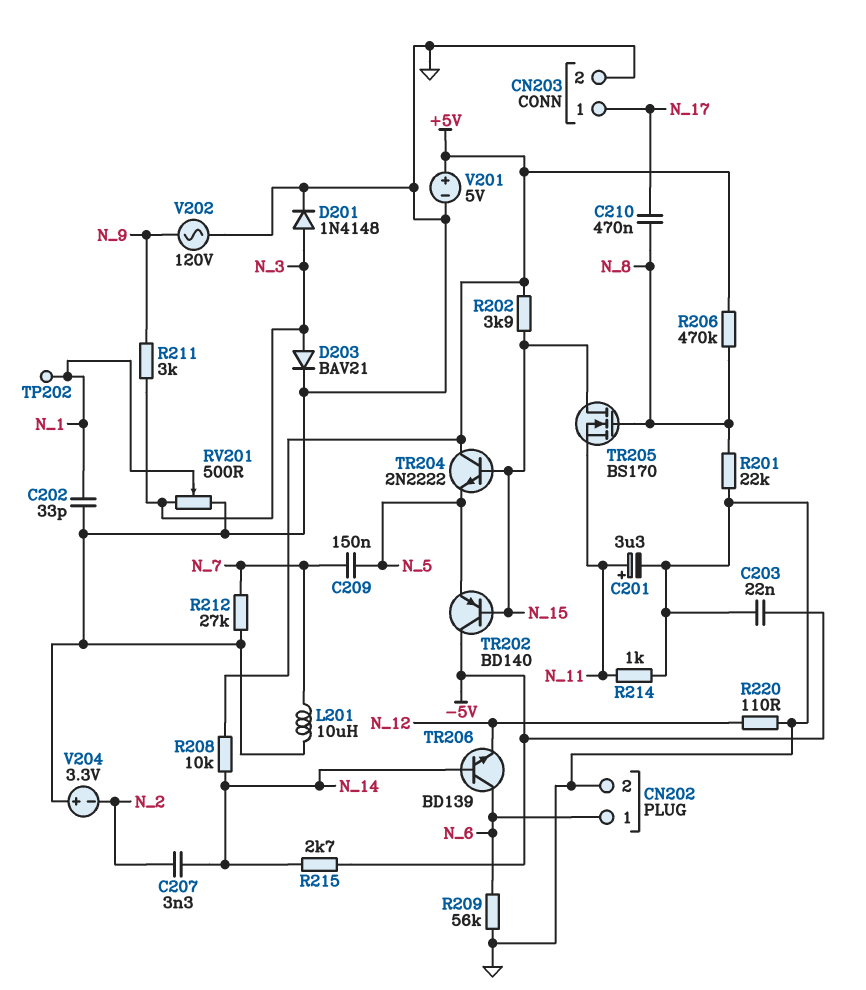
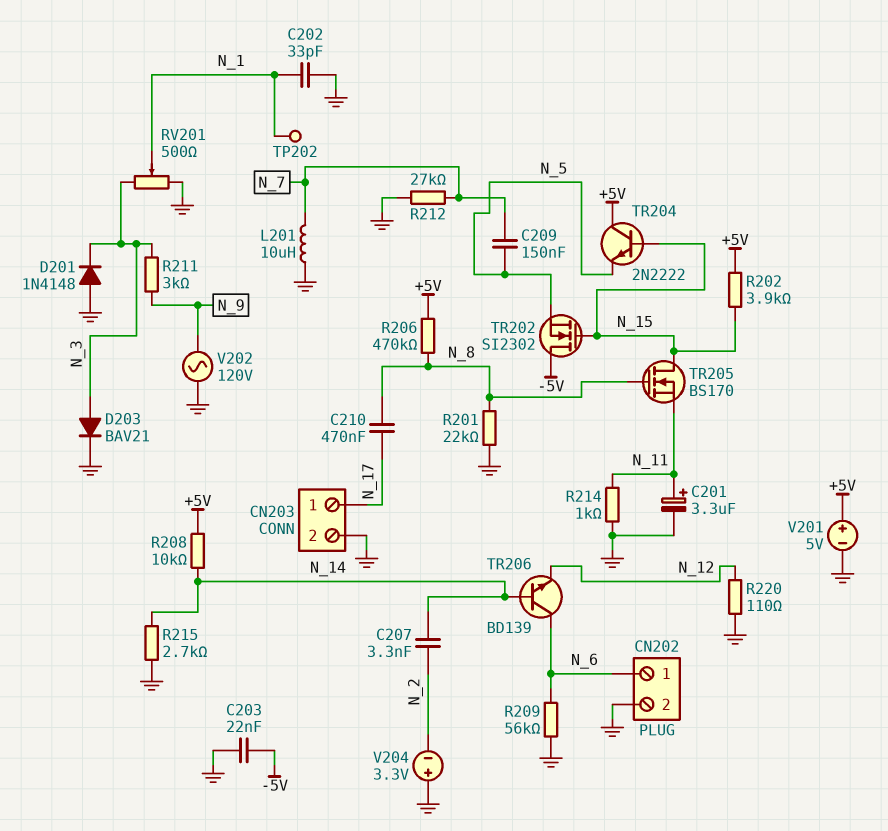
D201: diode 1N4148 (A N_3, K GND) -> diode 1N4148 (A GND, K N_3)
R215: 2.7k (-5V, N_14) -> 2.7k (GND, N_14)
TR202: PNP BD140 (B N_15, C -5V, E N_5) -> NMOS SI2302 (G N_15, D -5V, S N_5)

